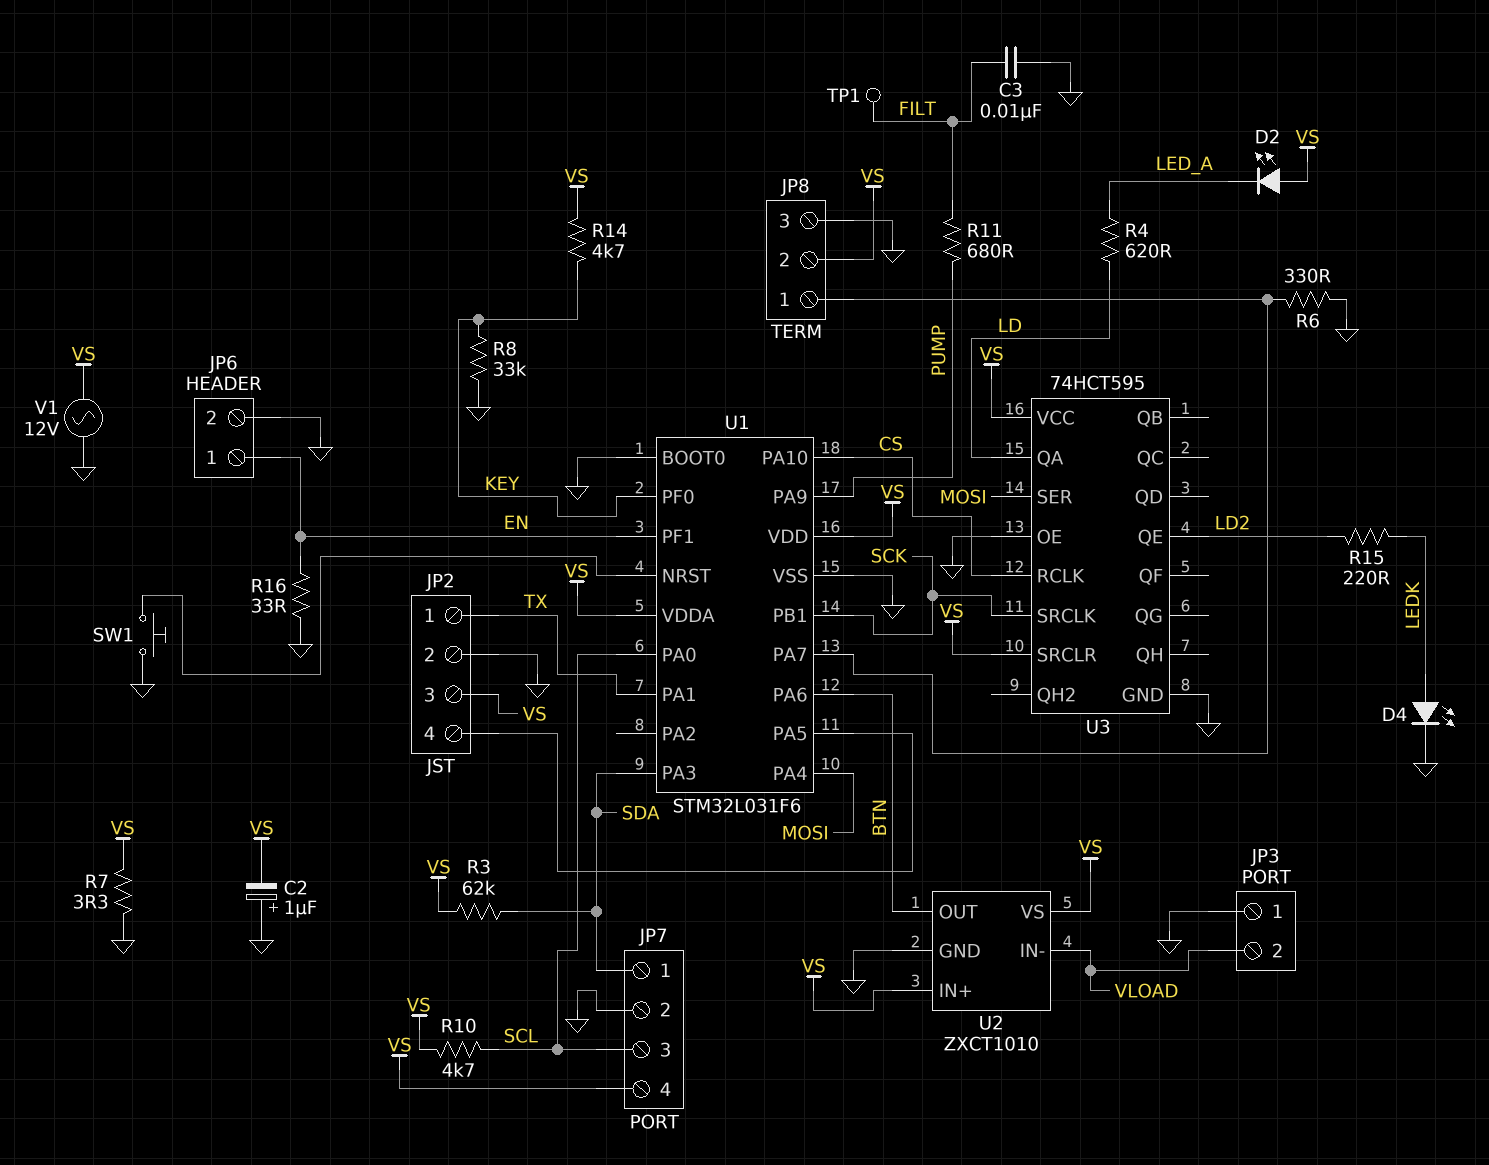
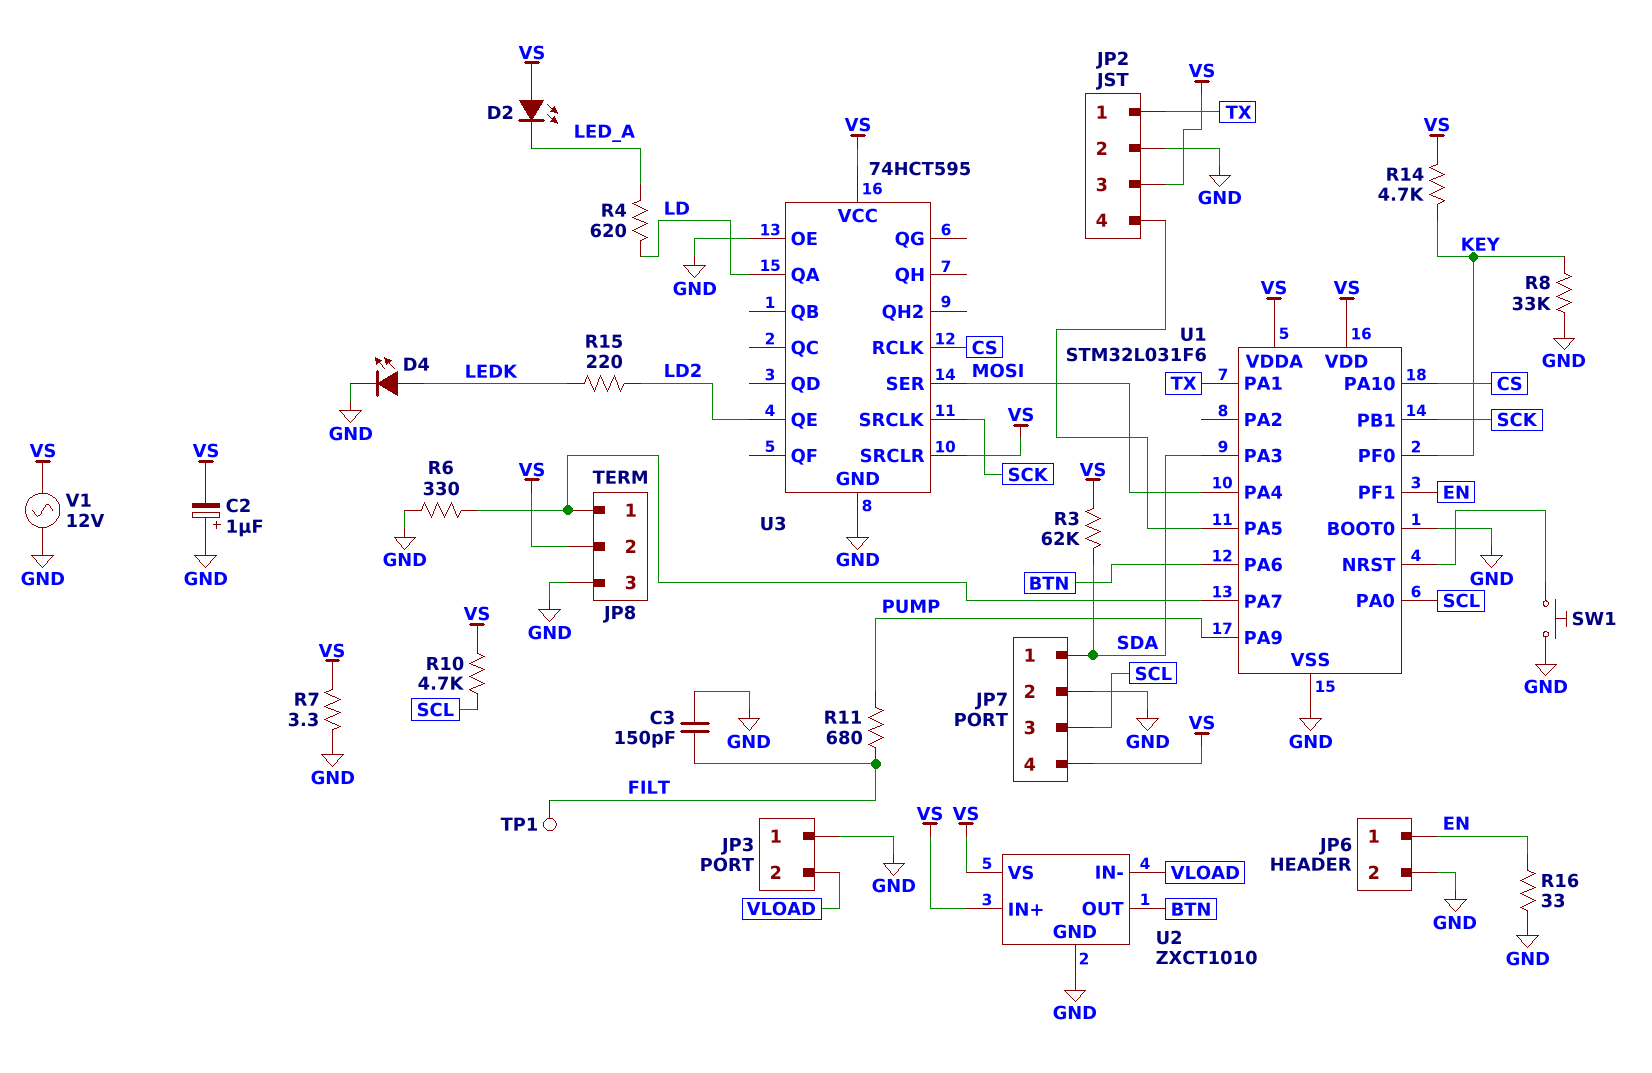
C3: 10nF (FILT, GND) -> 150pF (FILT, GND)

